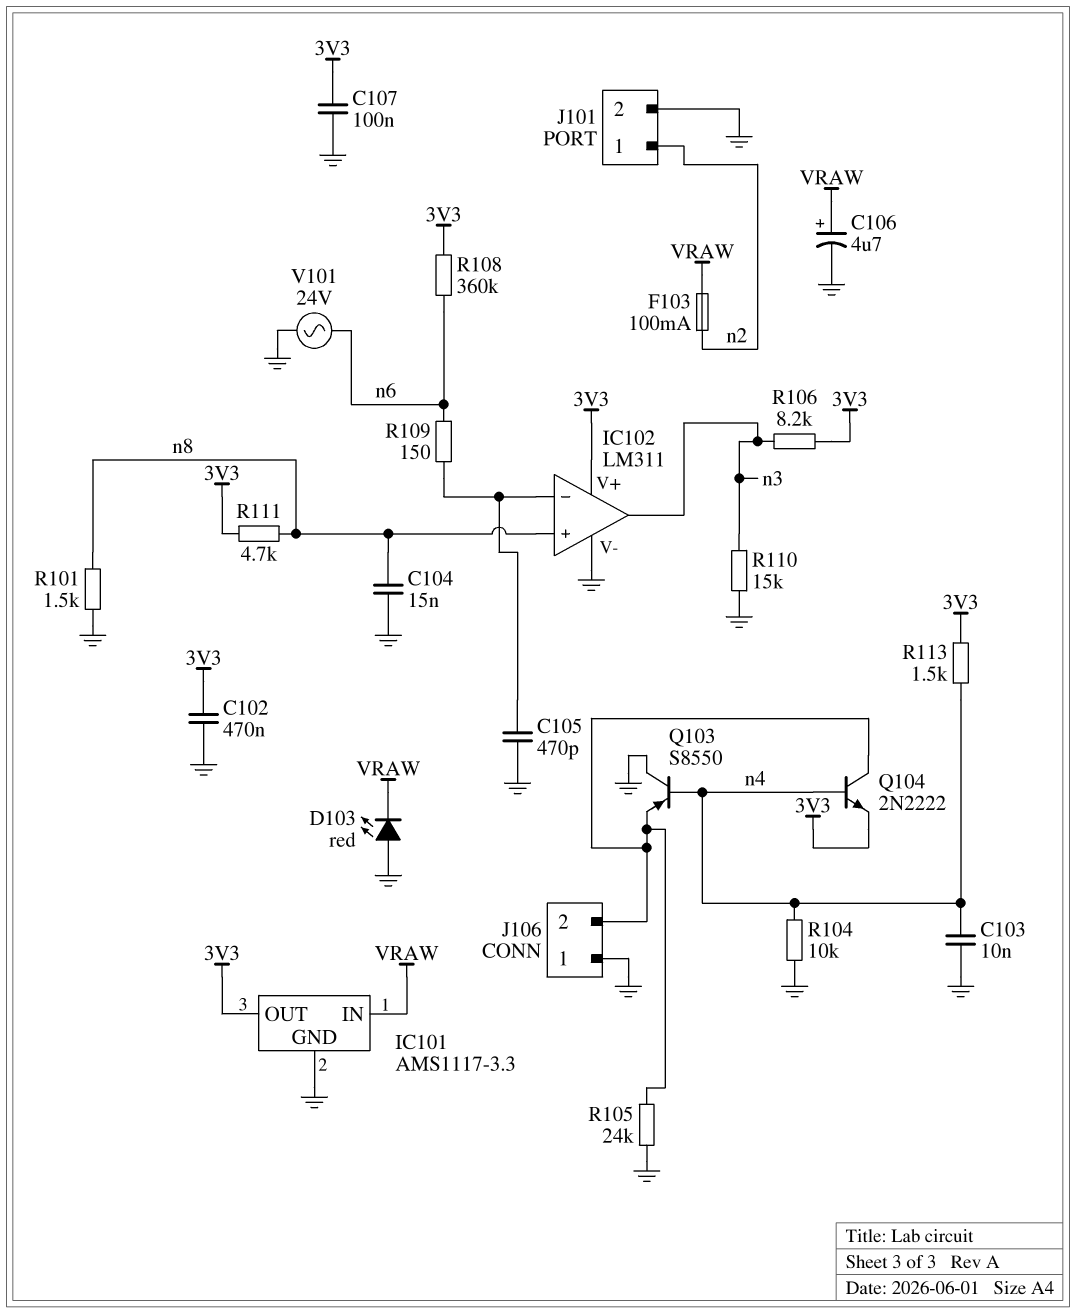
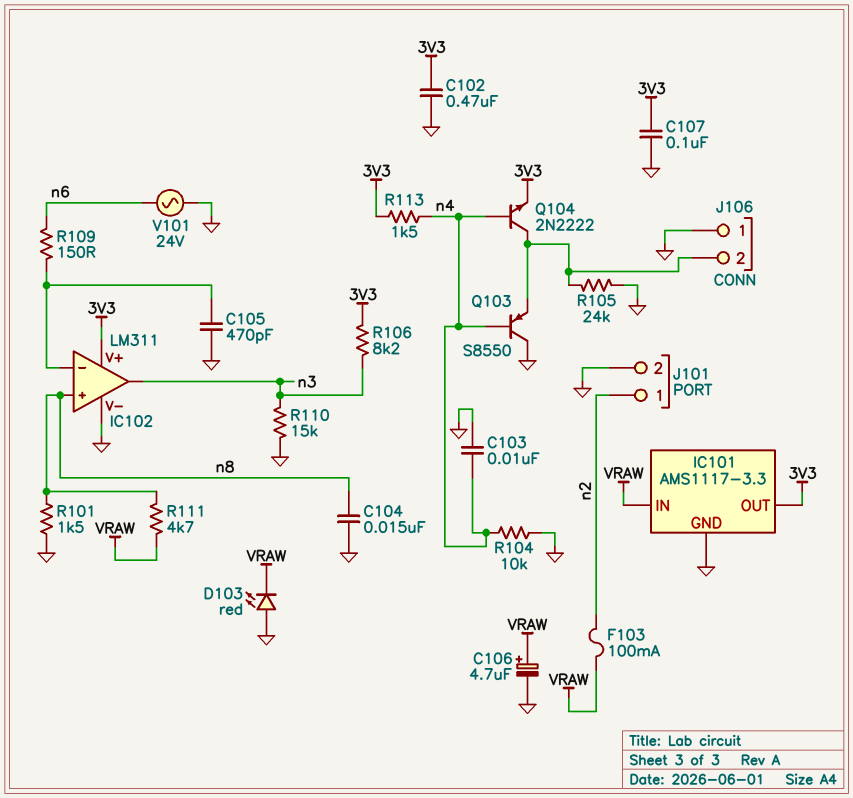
R108: 360k (3V3, n6) -> none
R111: 4.7k (3V3, n8) -> 4.7k (VRAW, n8)

